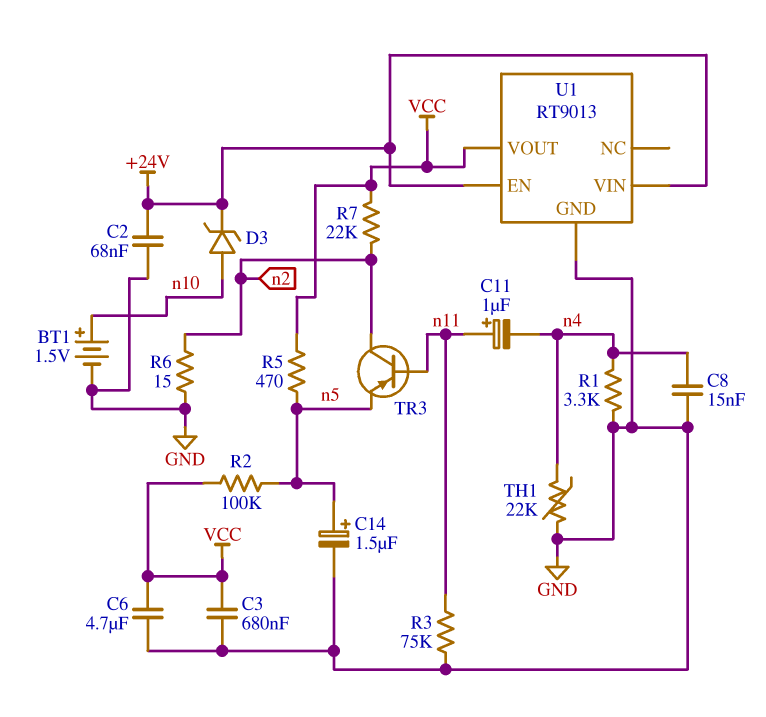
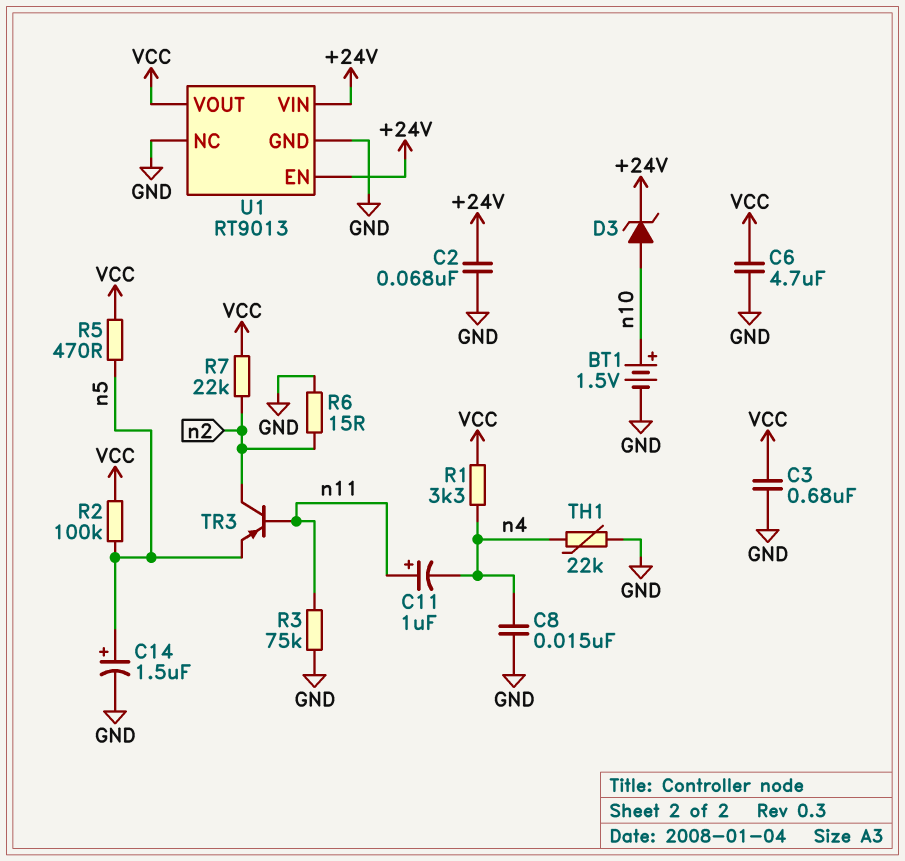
R1: 3.3k (GND, n4) -> 3.3k (VCC, n4)
U1 pin NC: none -> GND

